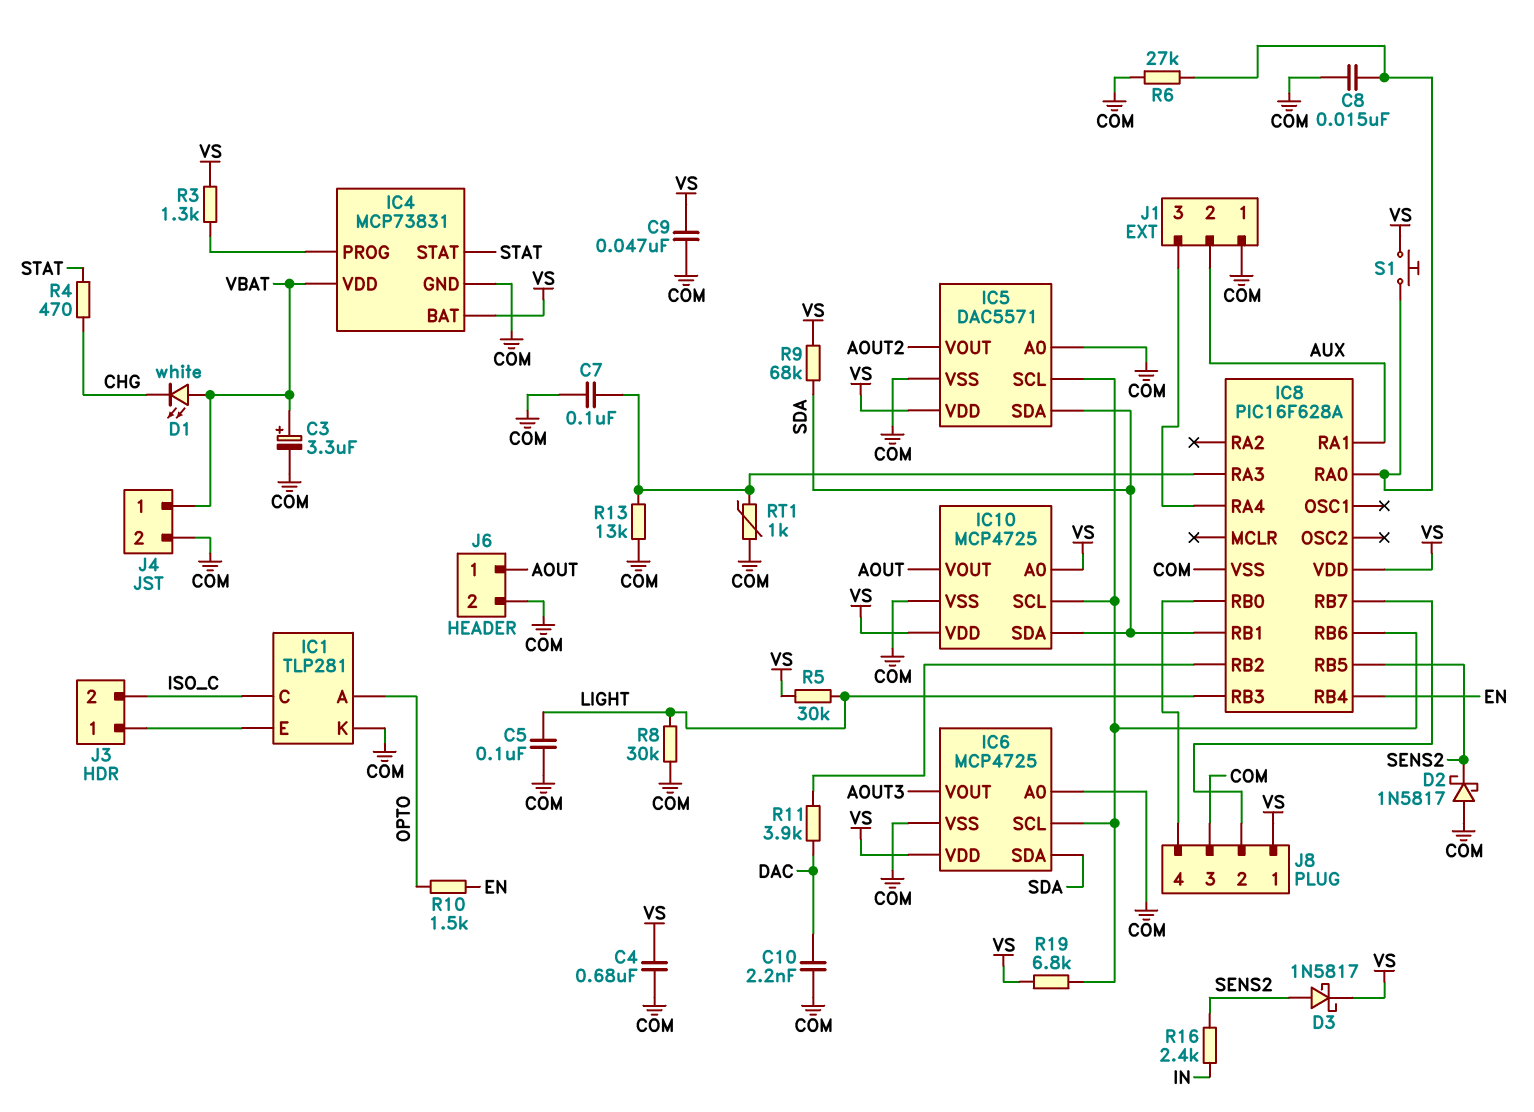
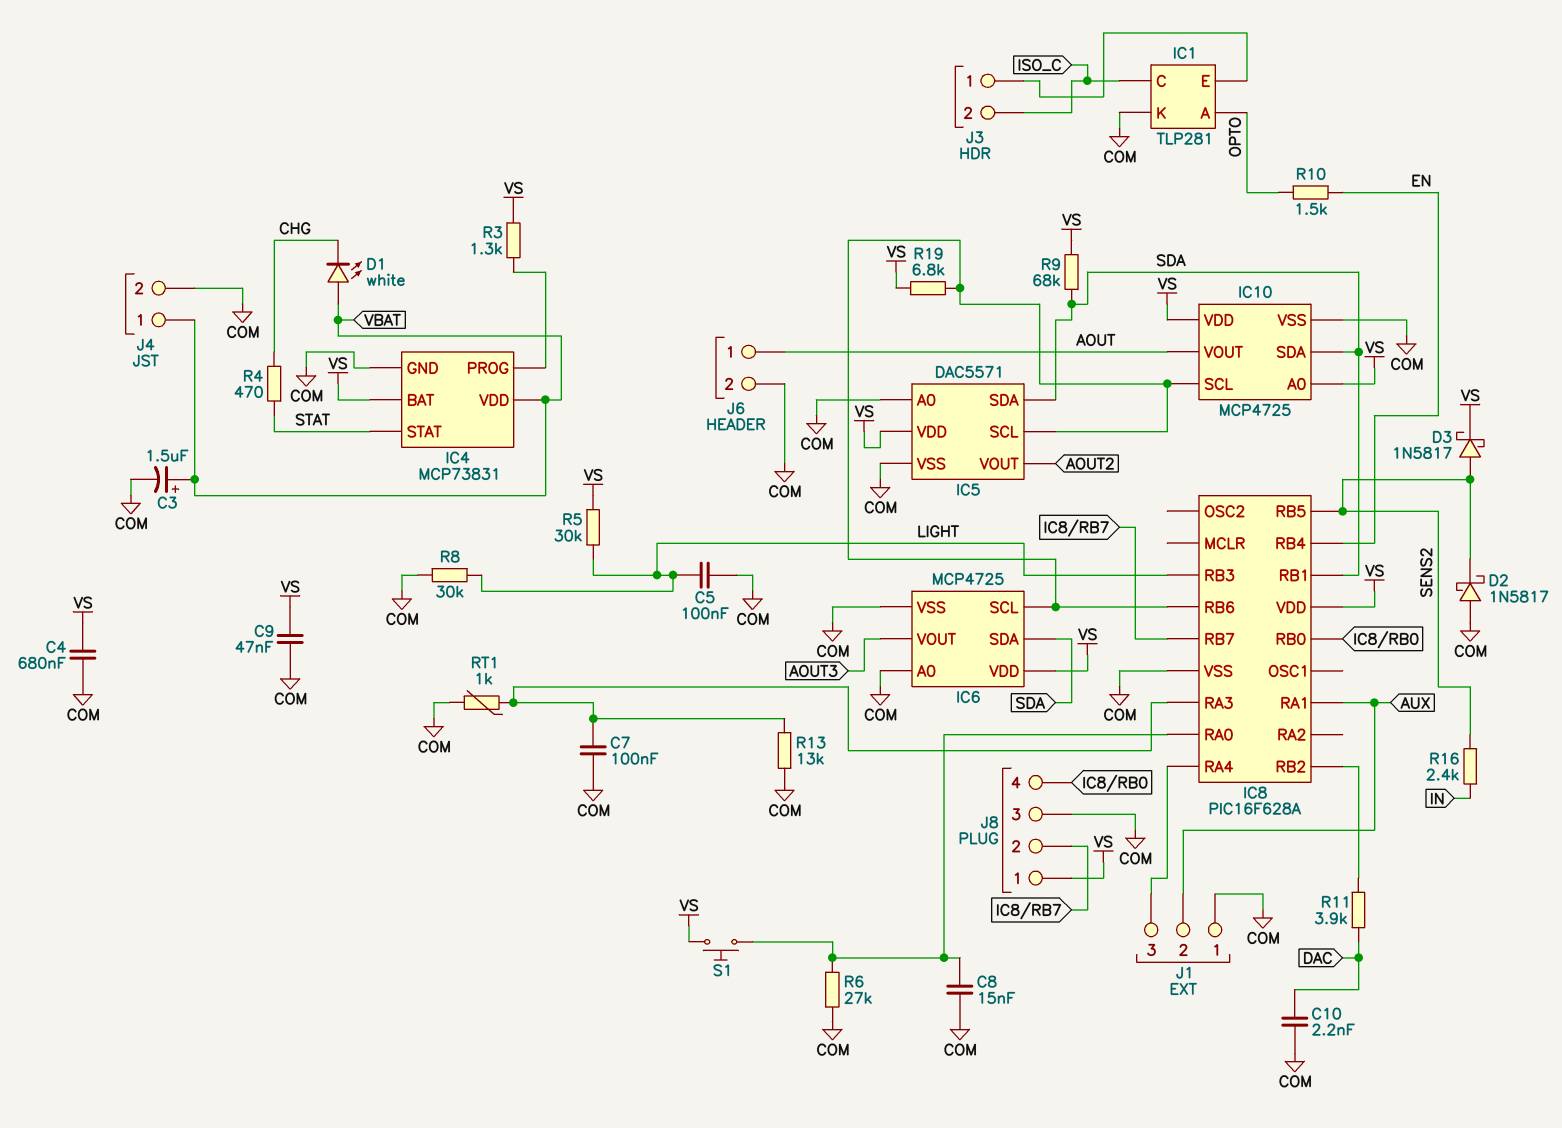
C3: 3.3uF (plus VBAT, minus COM) -> 1.5uF (plus VBAT, minus COM)

